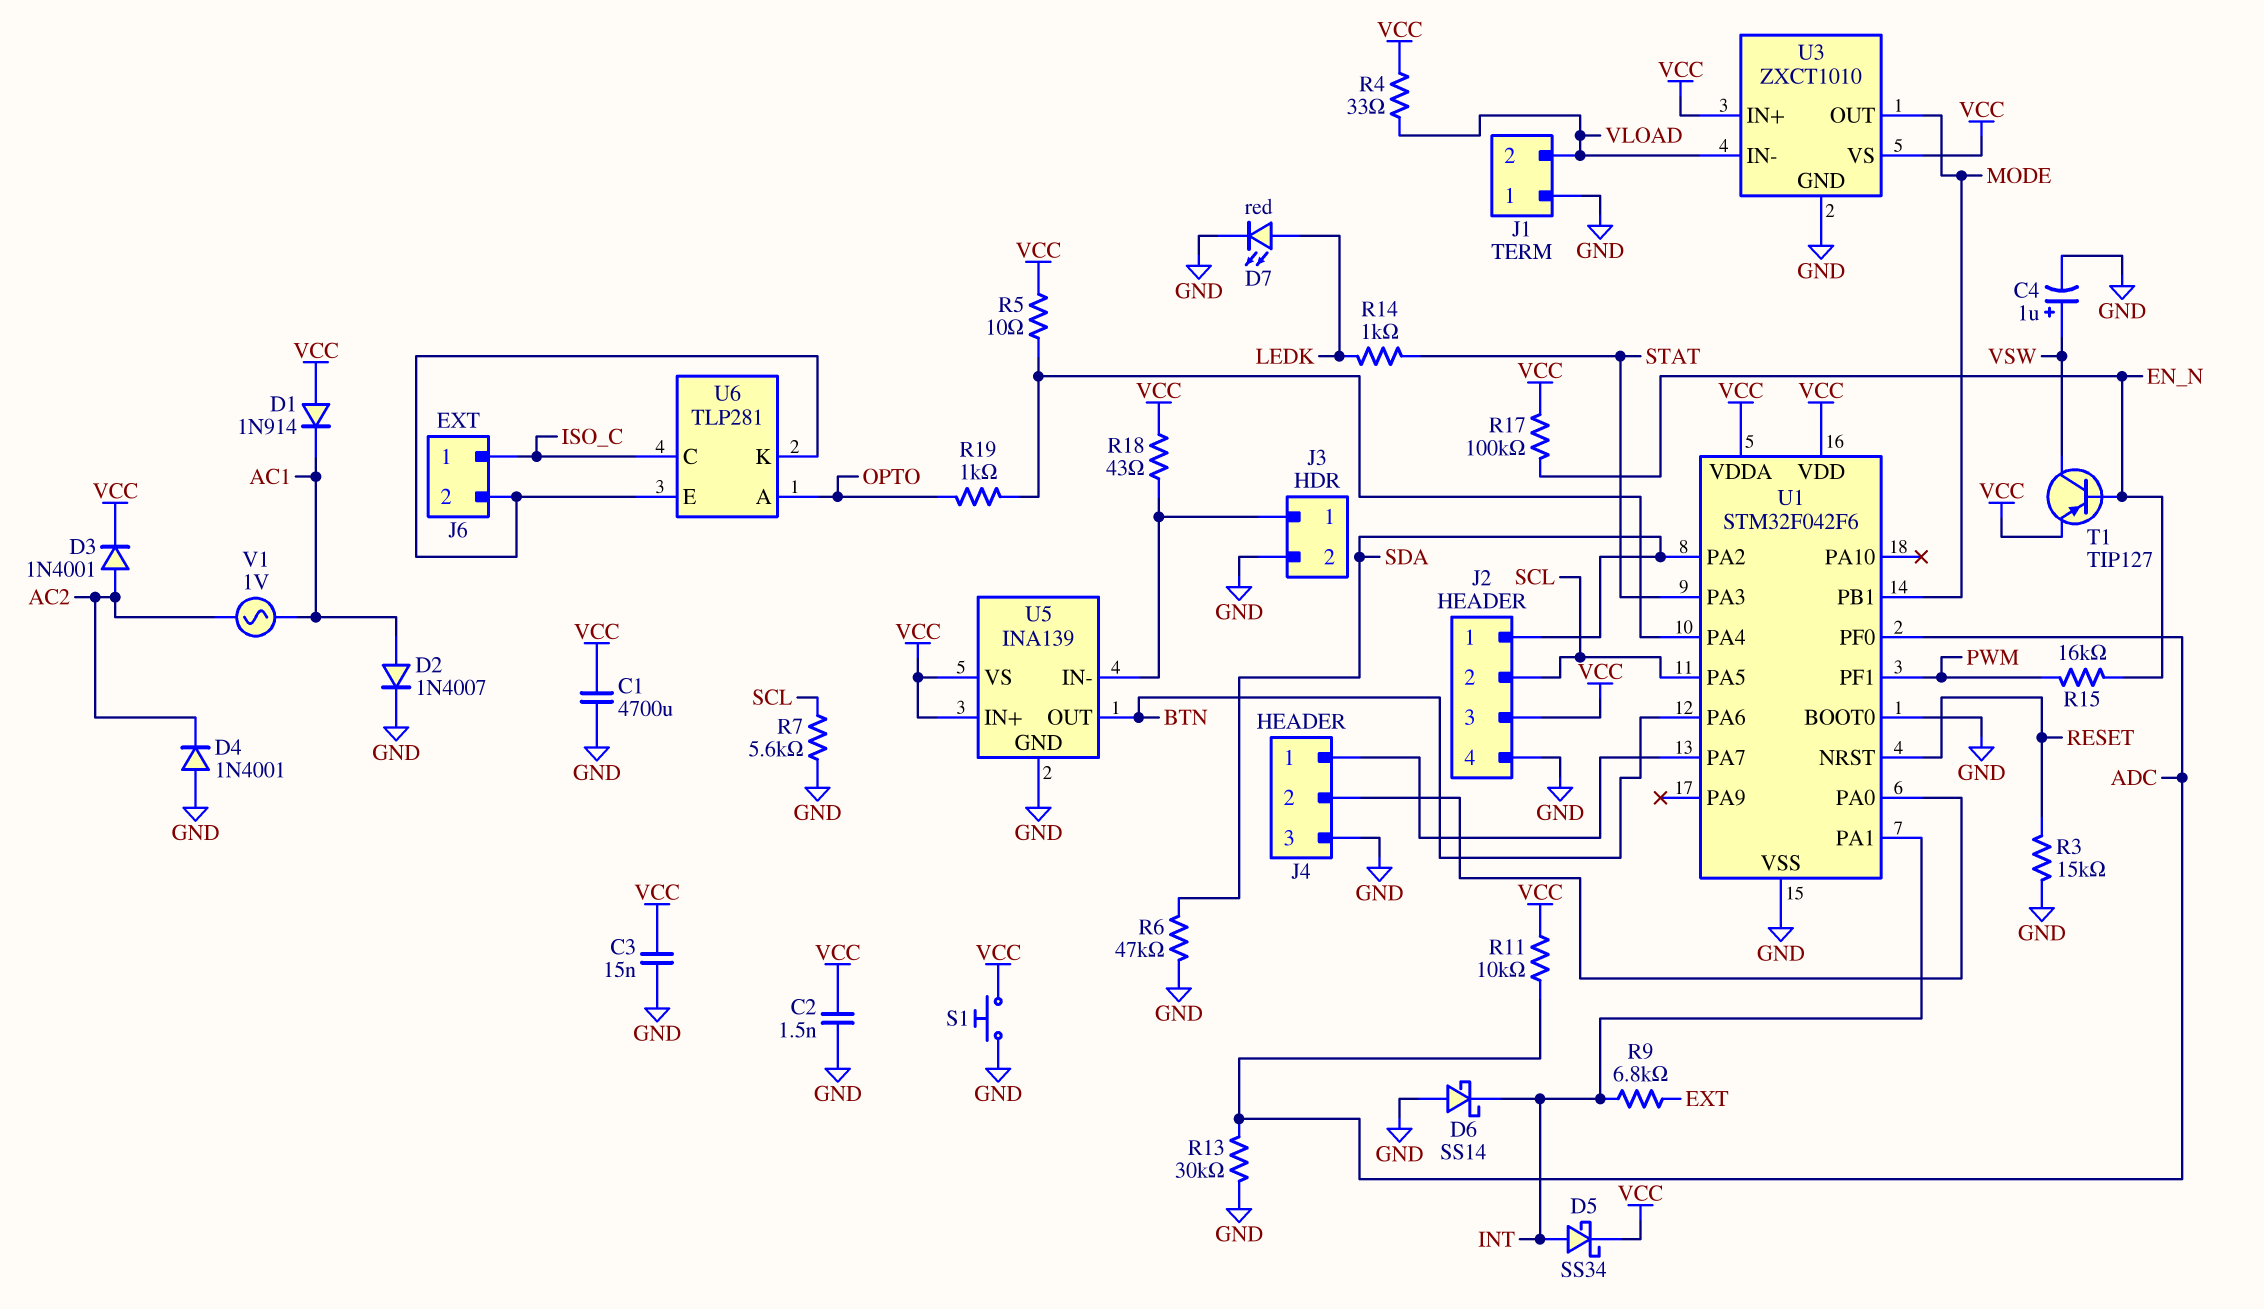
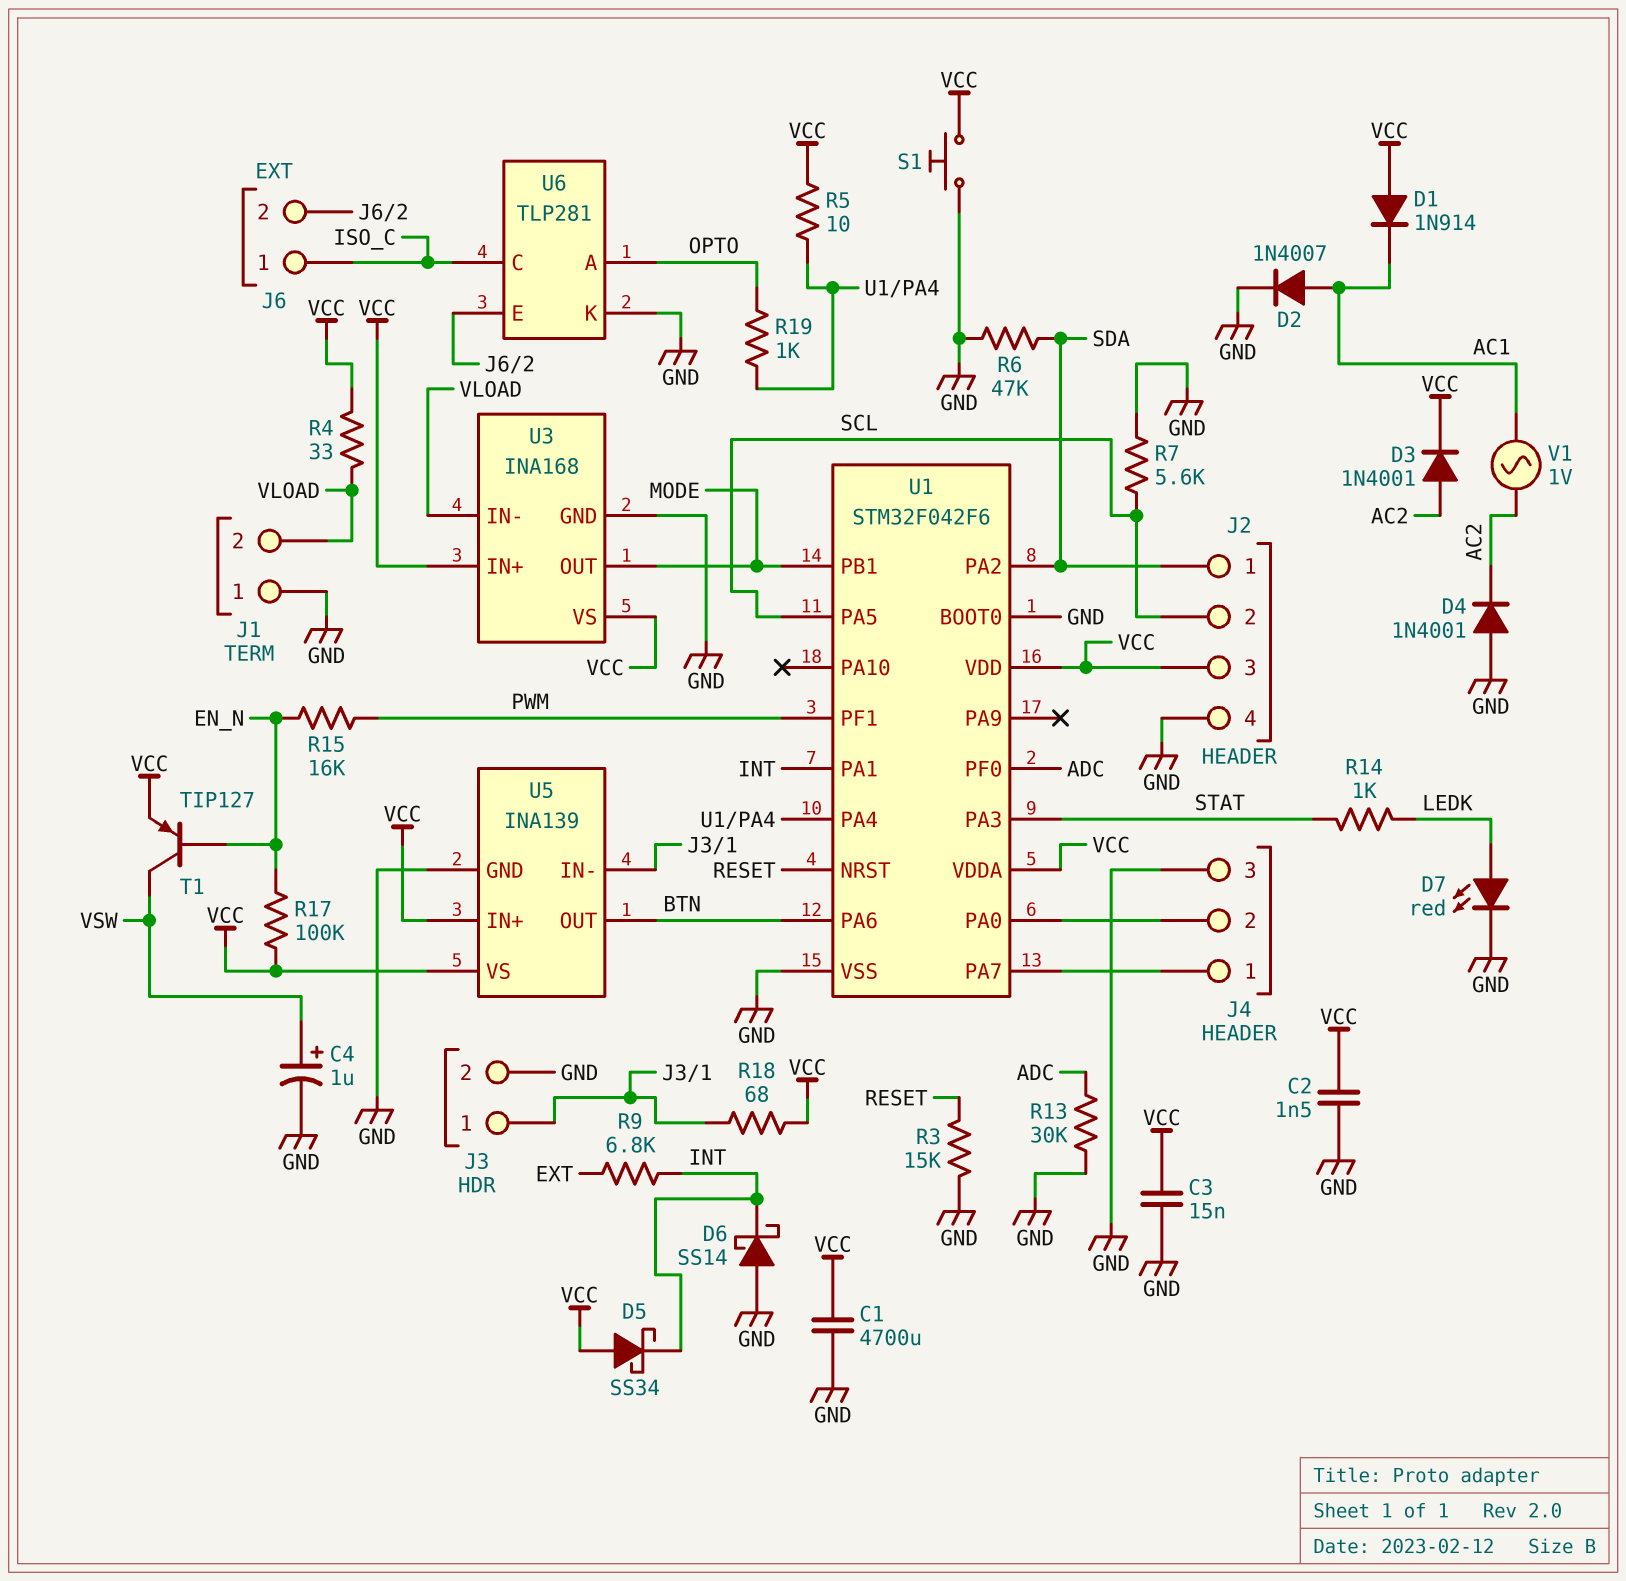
D5: schottky SS34 (A INT, K VCC) -> schottky SS34 (A VCC, K INT)
R11: 10k (ADC, VCC) -> none
R18: 43 (J3/1, VCC) -> 68 (J3/1, VCC)
U3: ZXCT1010 -> INA168
U6 pin K: J6/2 -> GND

